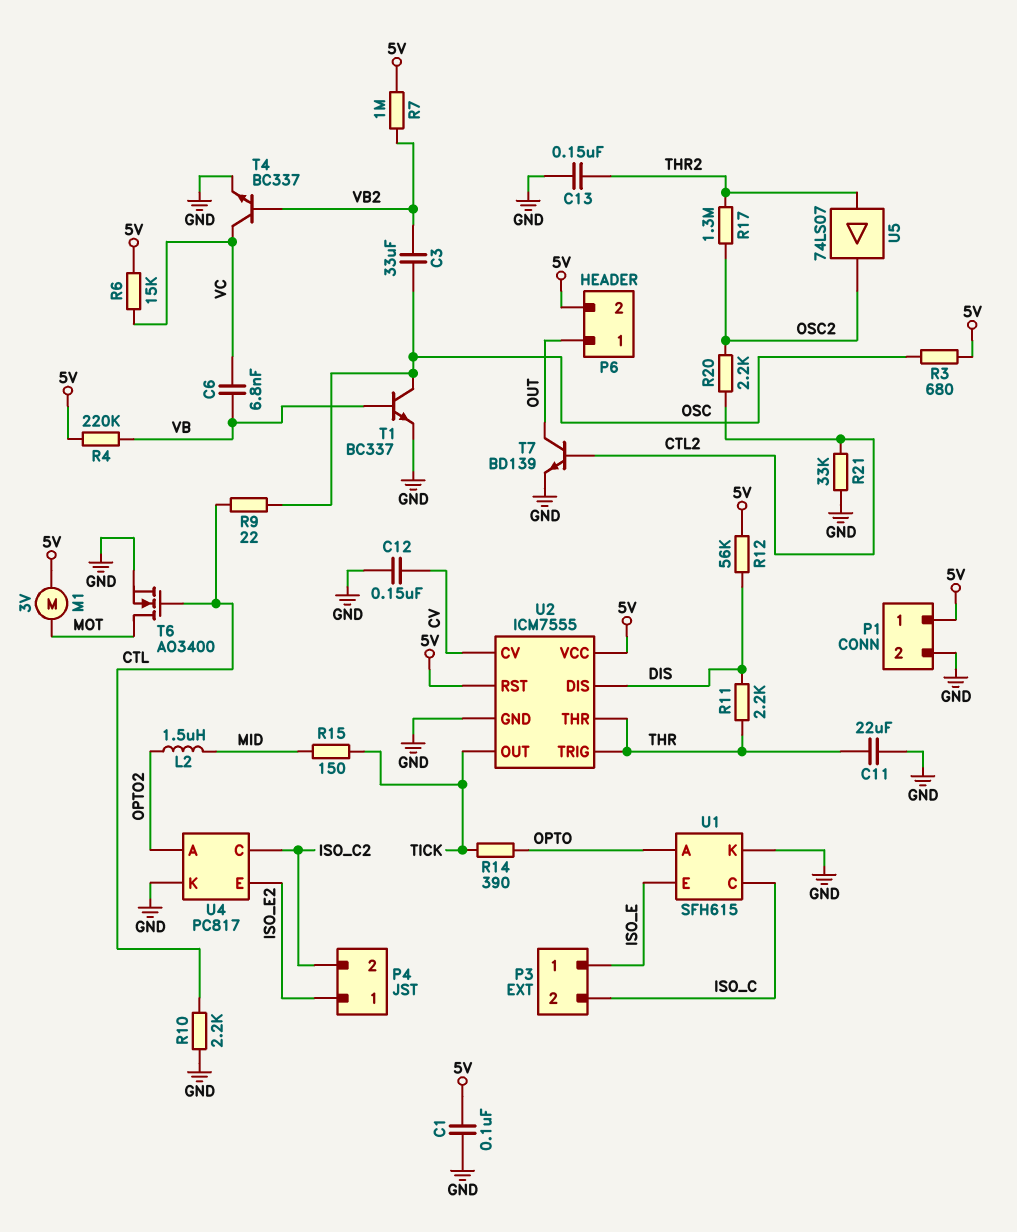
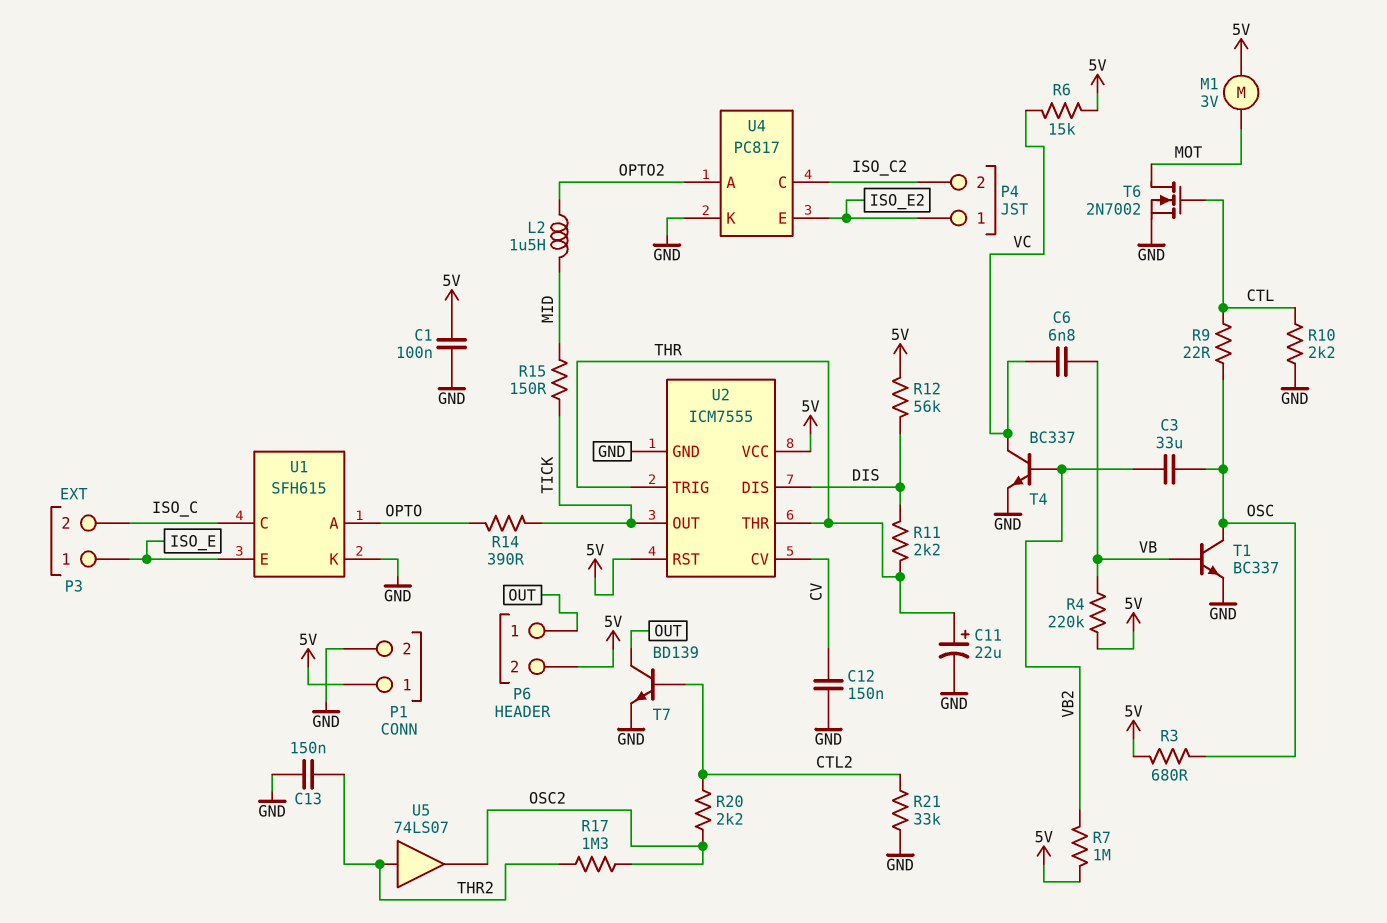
C11: 22uF (GND, THR) -> 22uF (plus THR, minus GND)
T6: NMOS AO3400 (G CTL, D MOT, S GND) -> NMOS 2N7002 (G CTL, D MOT, S GND)

